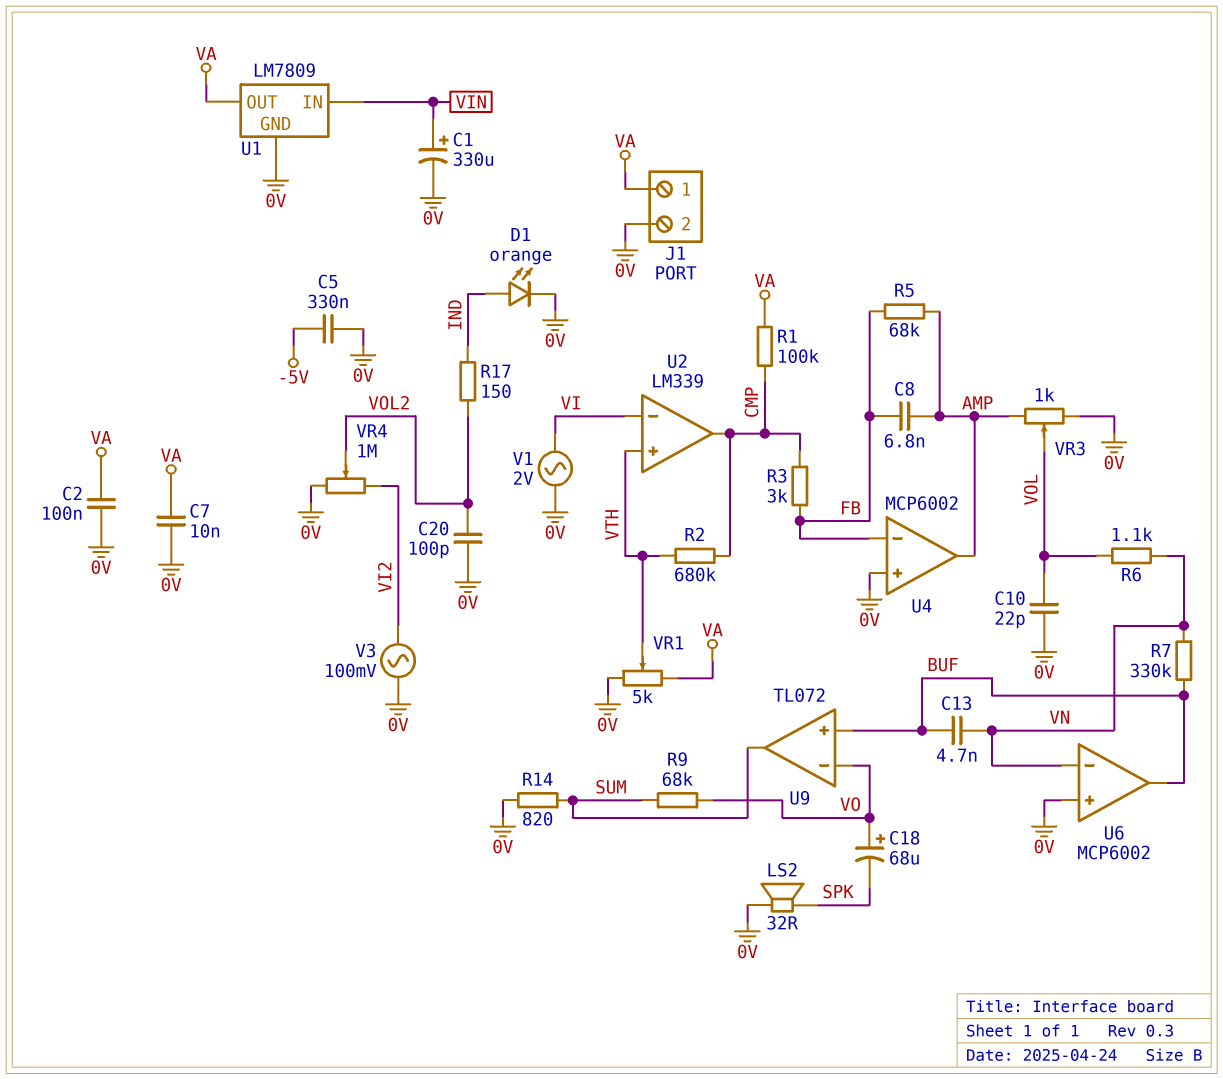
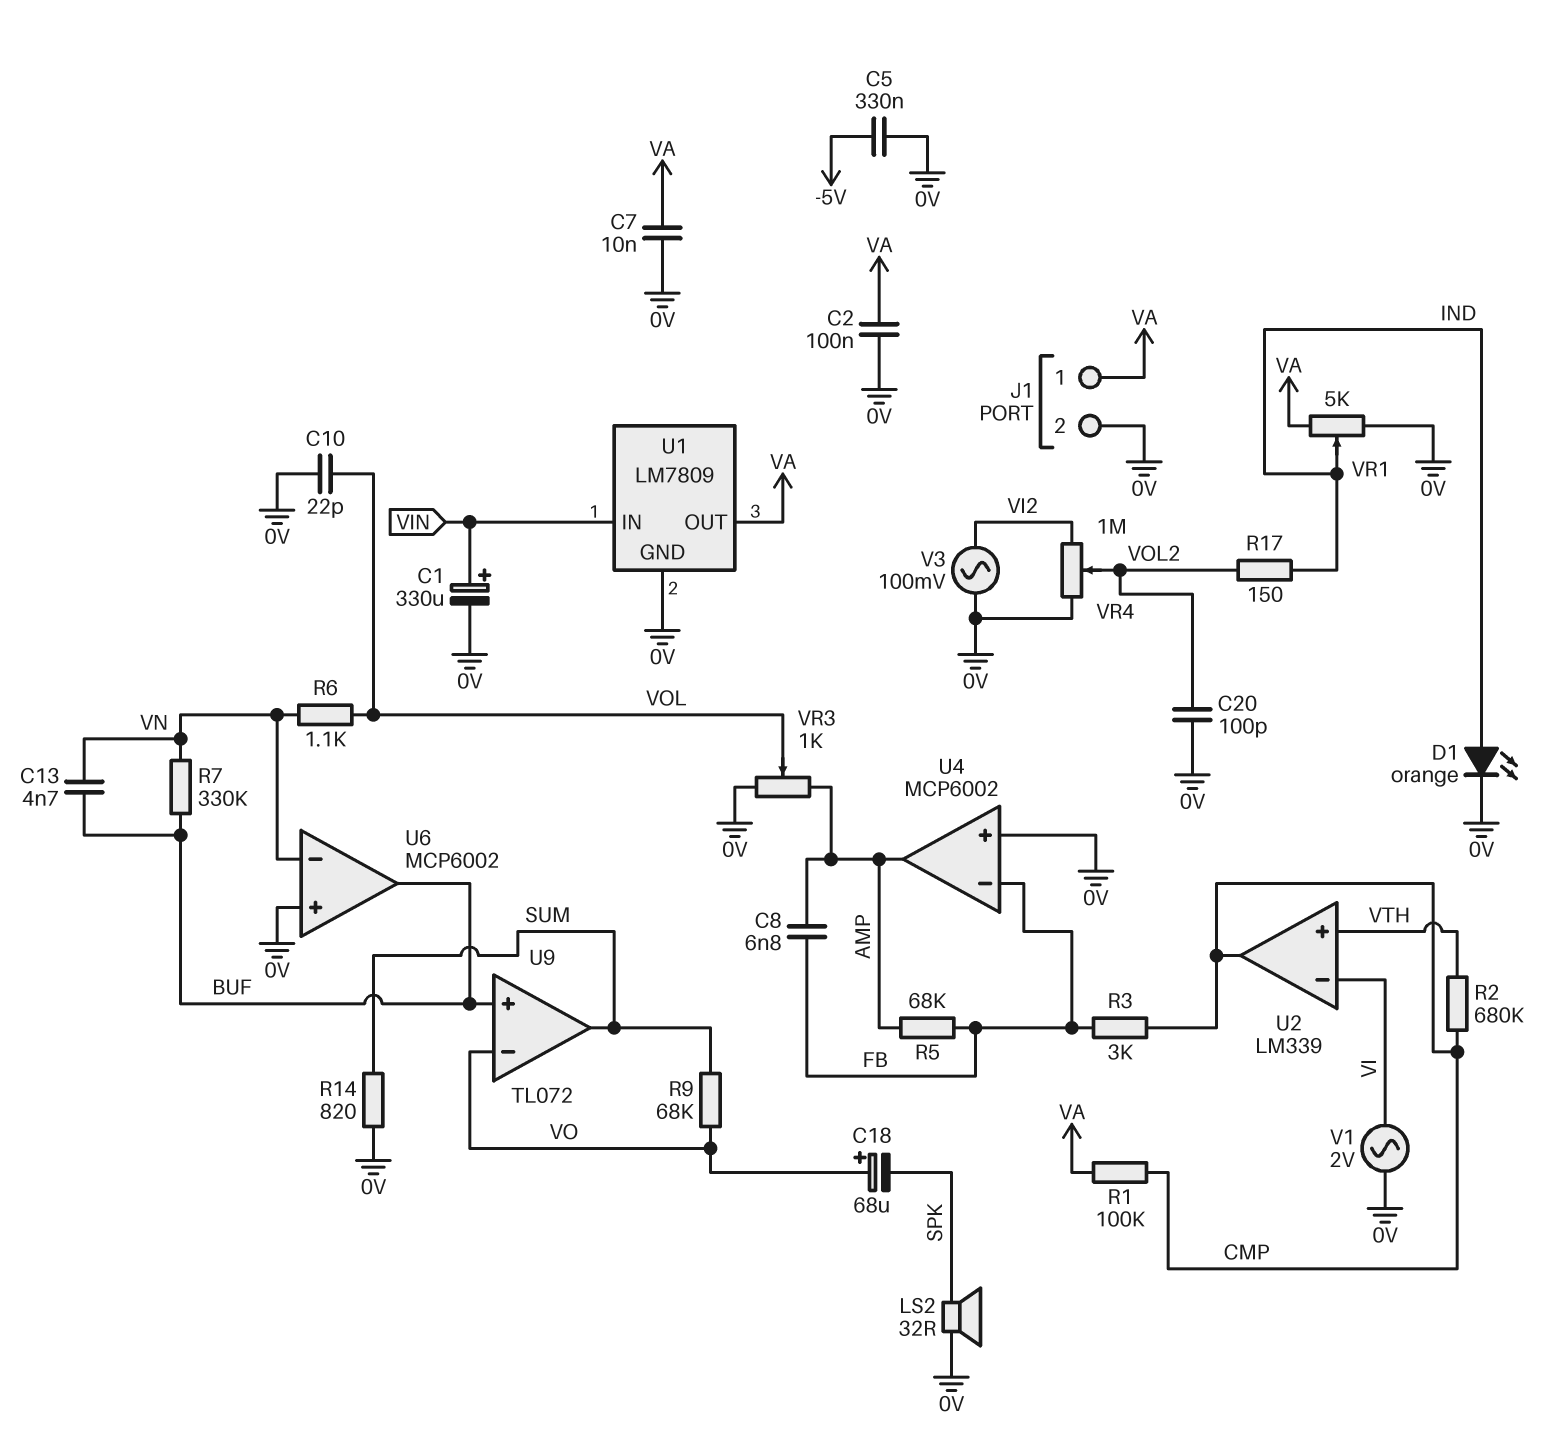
VR1: 5k (0V, VA, wiper VTH) -> 5k (0V, VA, wiper IND)

